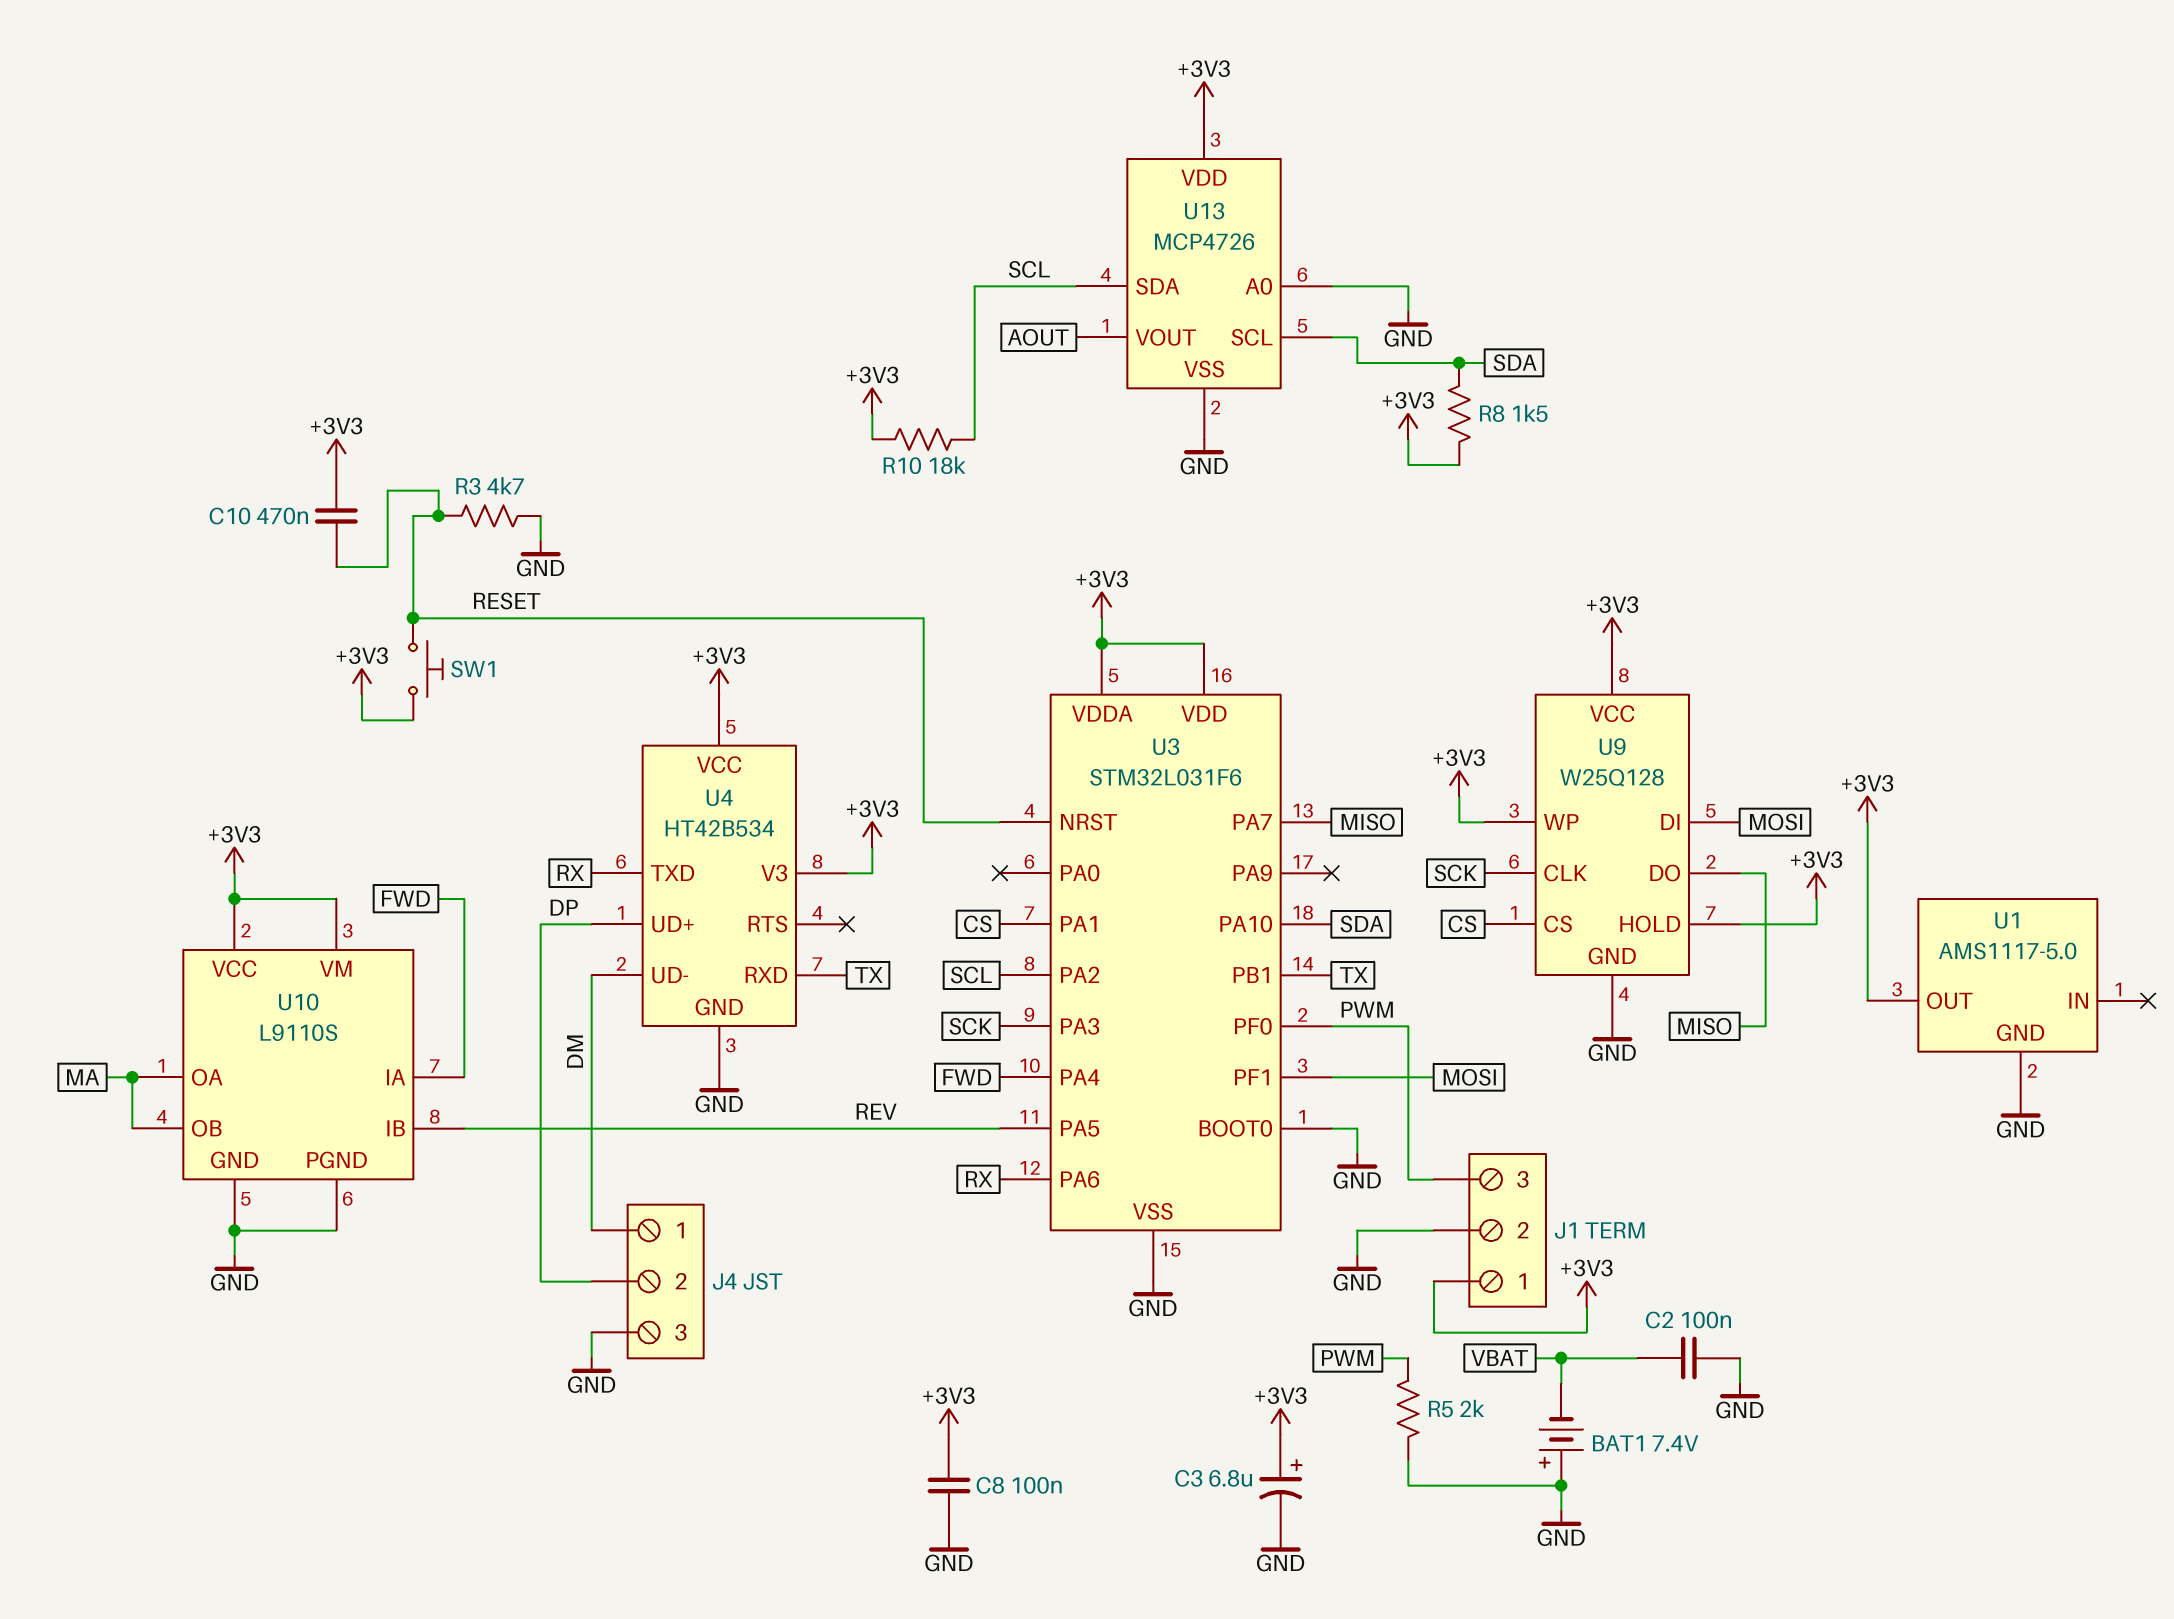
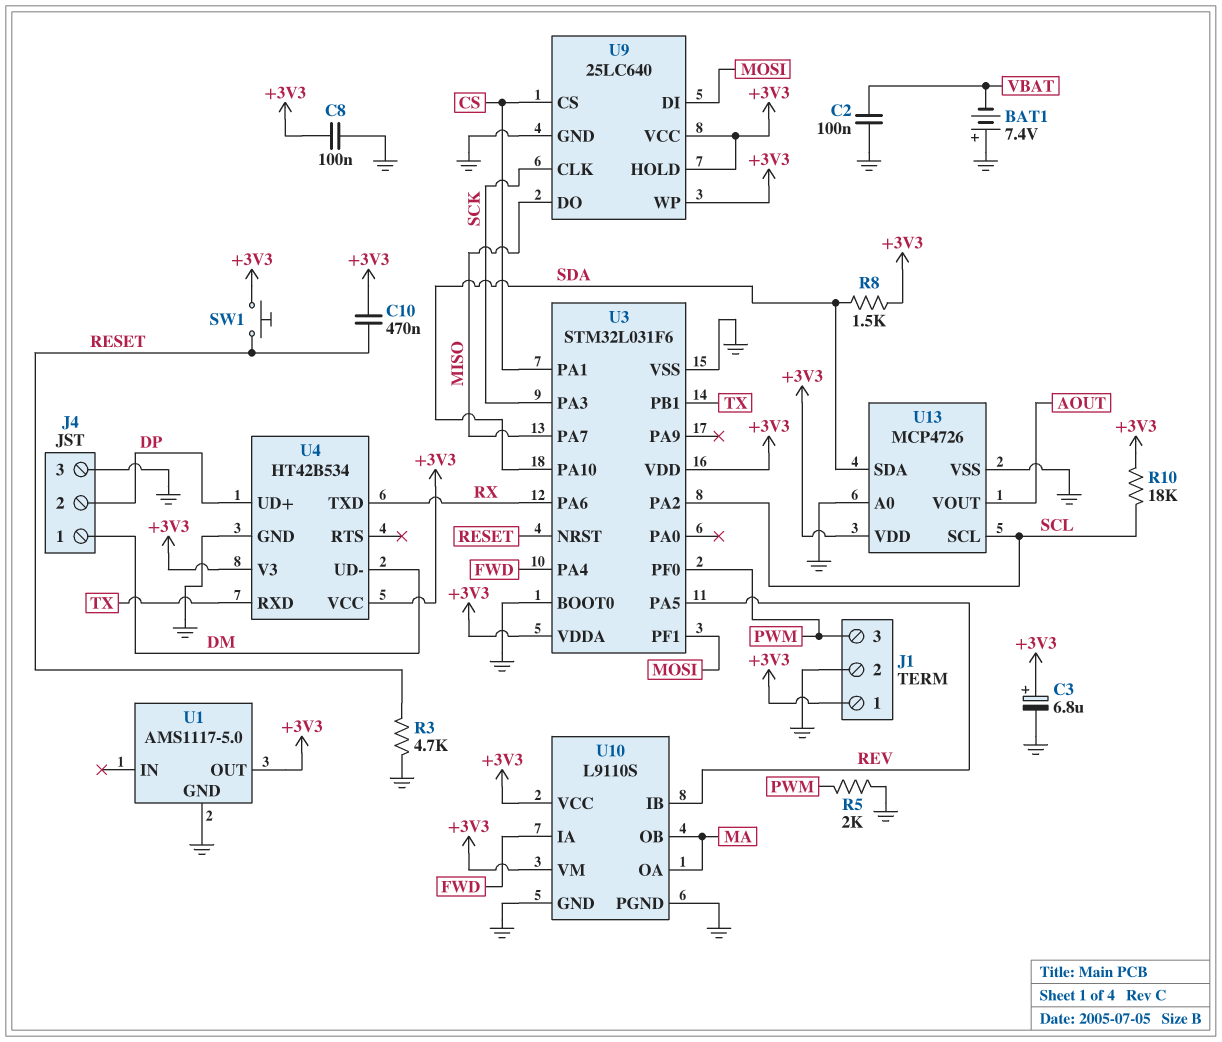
U9: W25Q128 -> 25LC640
U13 pin SCL: SDA -> SCL
U13 pin SDA: SCL -> SDA

